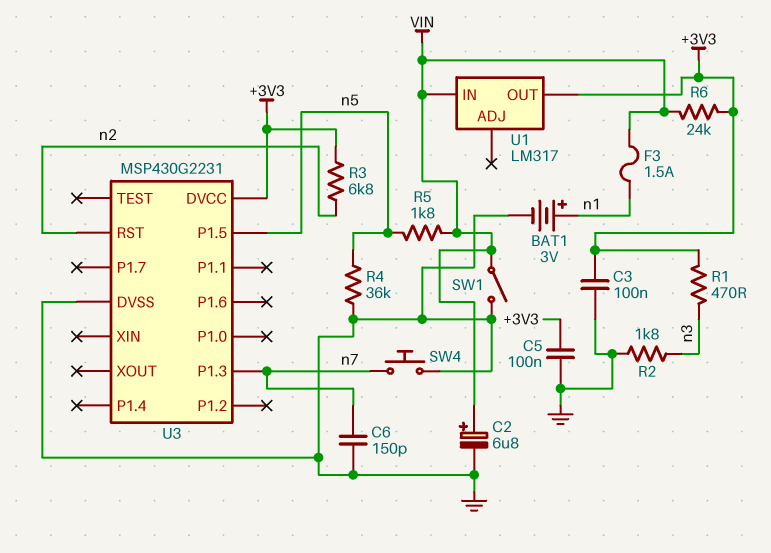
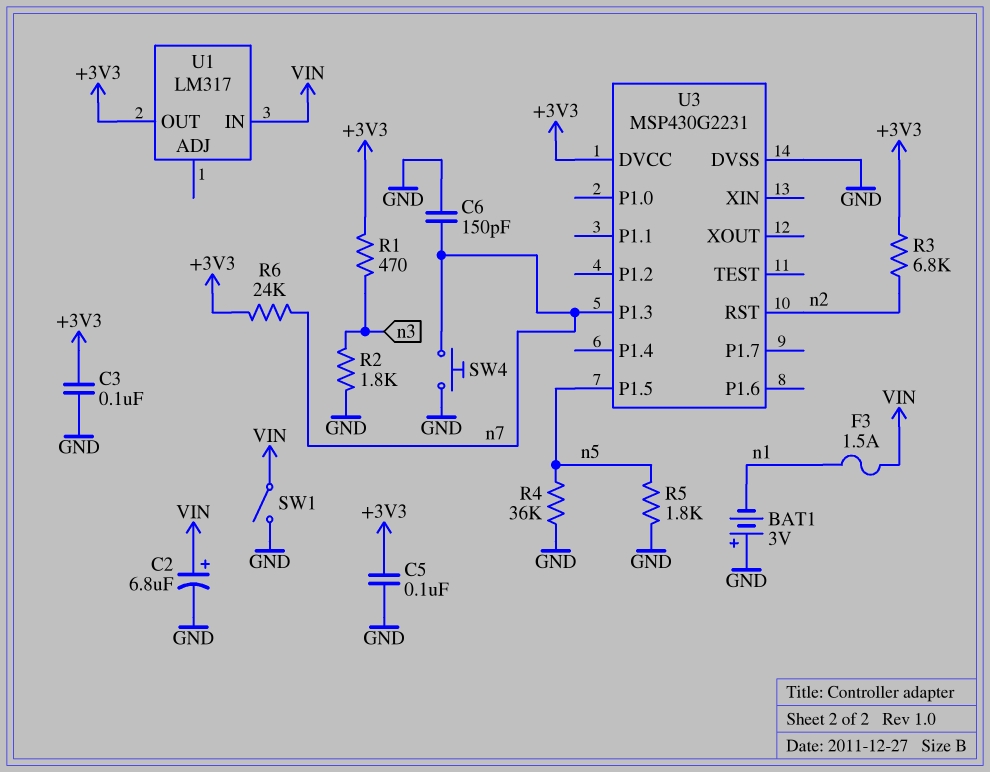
BAT1: 3V (plus n1, minus GND) -> 3V (plus GND, minus n1)
R5: 1.8k (VIN, n5) -> 1.8k (GND, n5)
R6: 24k (+3V3, VIN) -> 24k (+3V3, n7)

